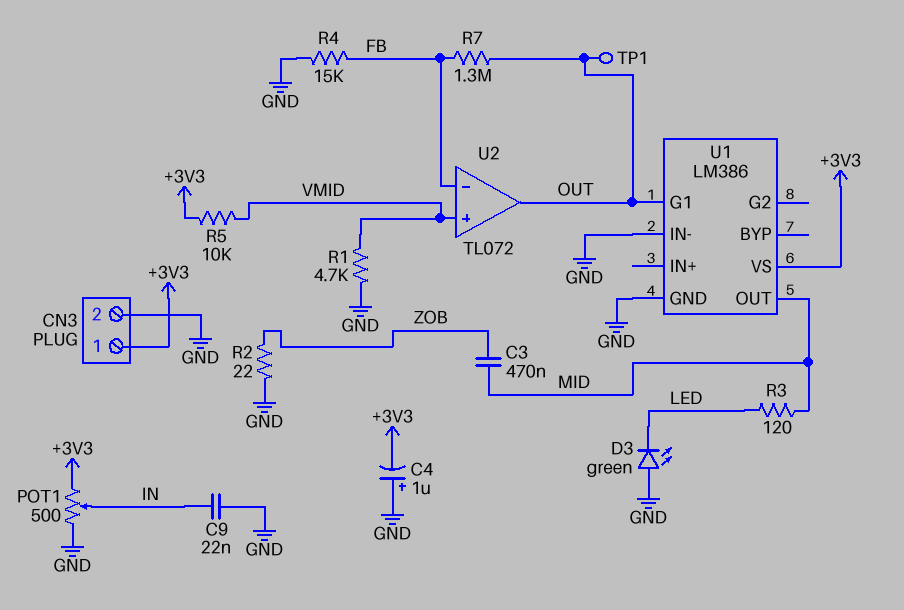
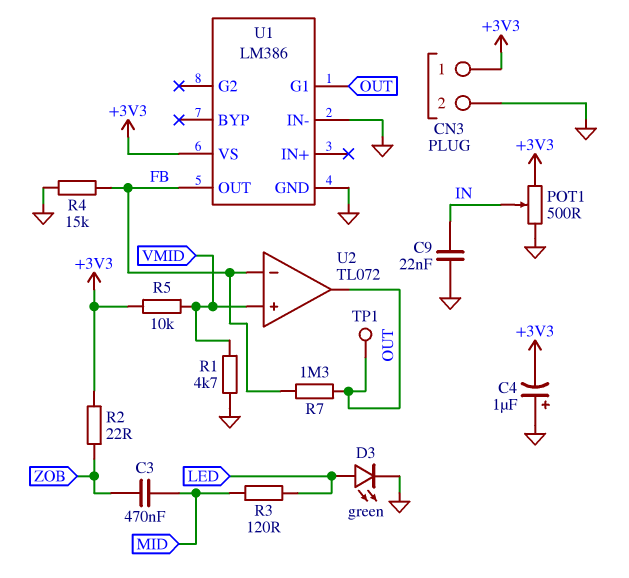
D3: LED green (A GND, K LED) -> LED green (A LED, K GND)
R2: 22 (GND, ZOB) -> 22 (+3V3, ZOB)
U1 pin OUT: MID -> FB

